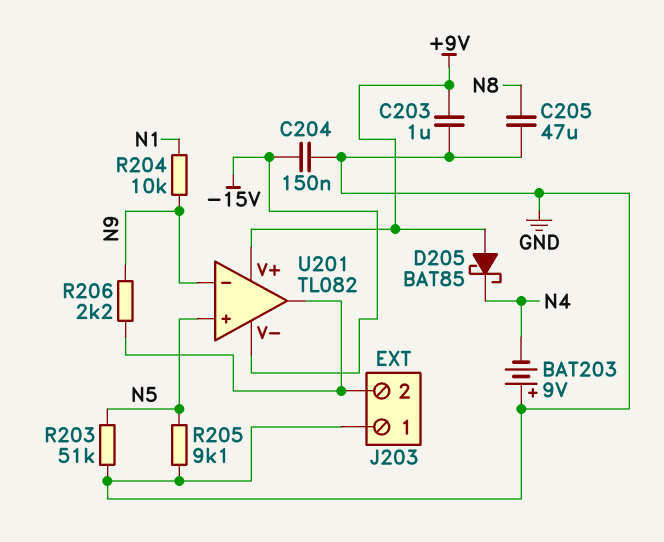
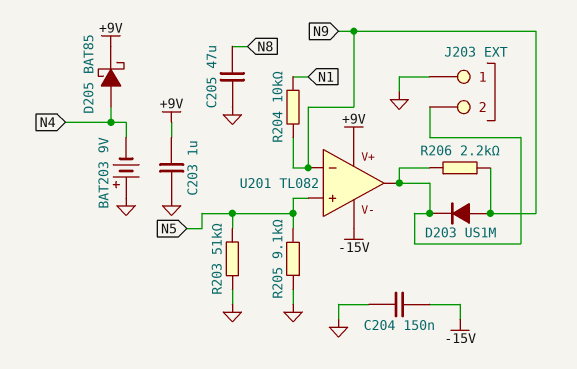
D203: none -> diode US1M (A N9, K J203/2)
D205: schottky BAT85 (A +9V, K N4) -> schottky BAT85 (A N4, K +9V)

